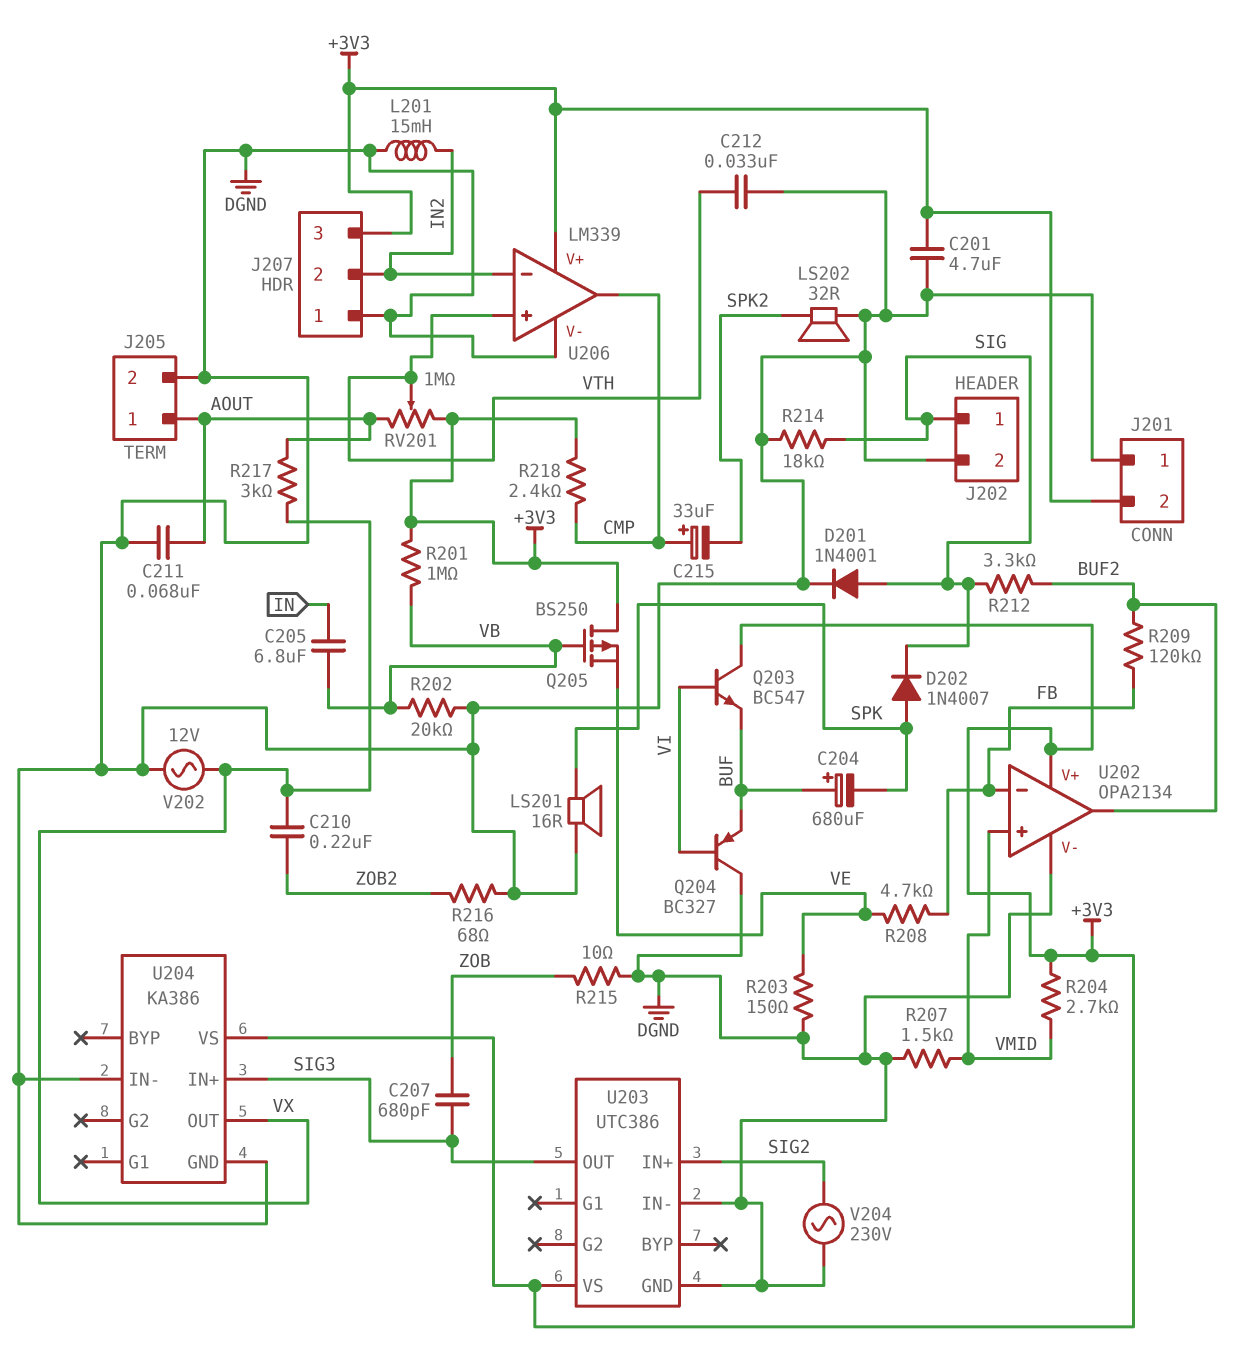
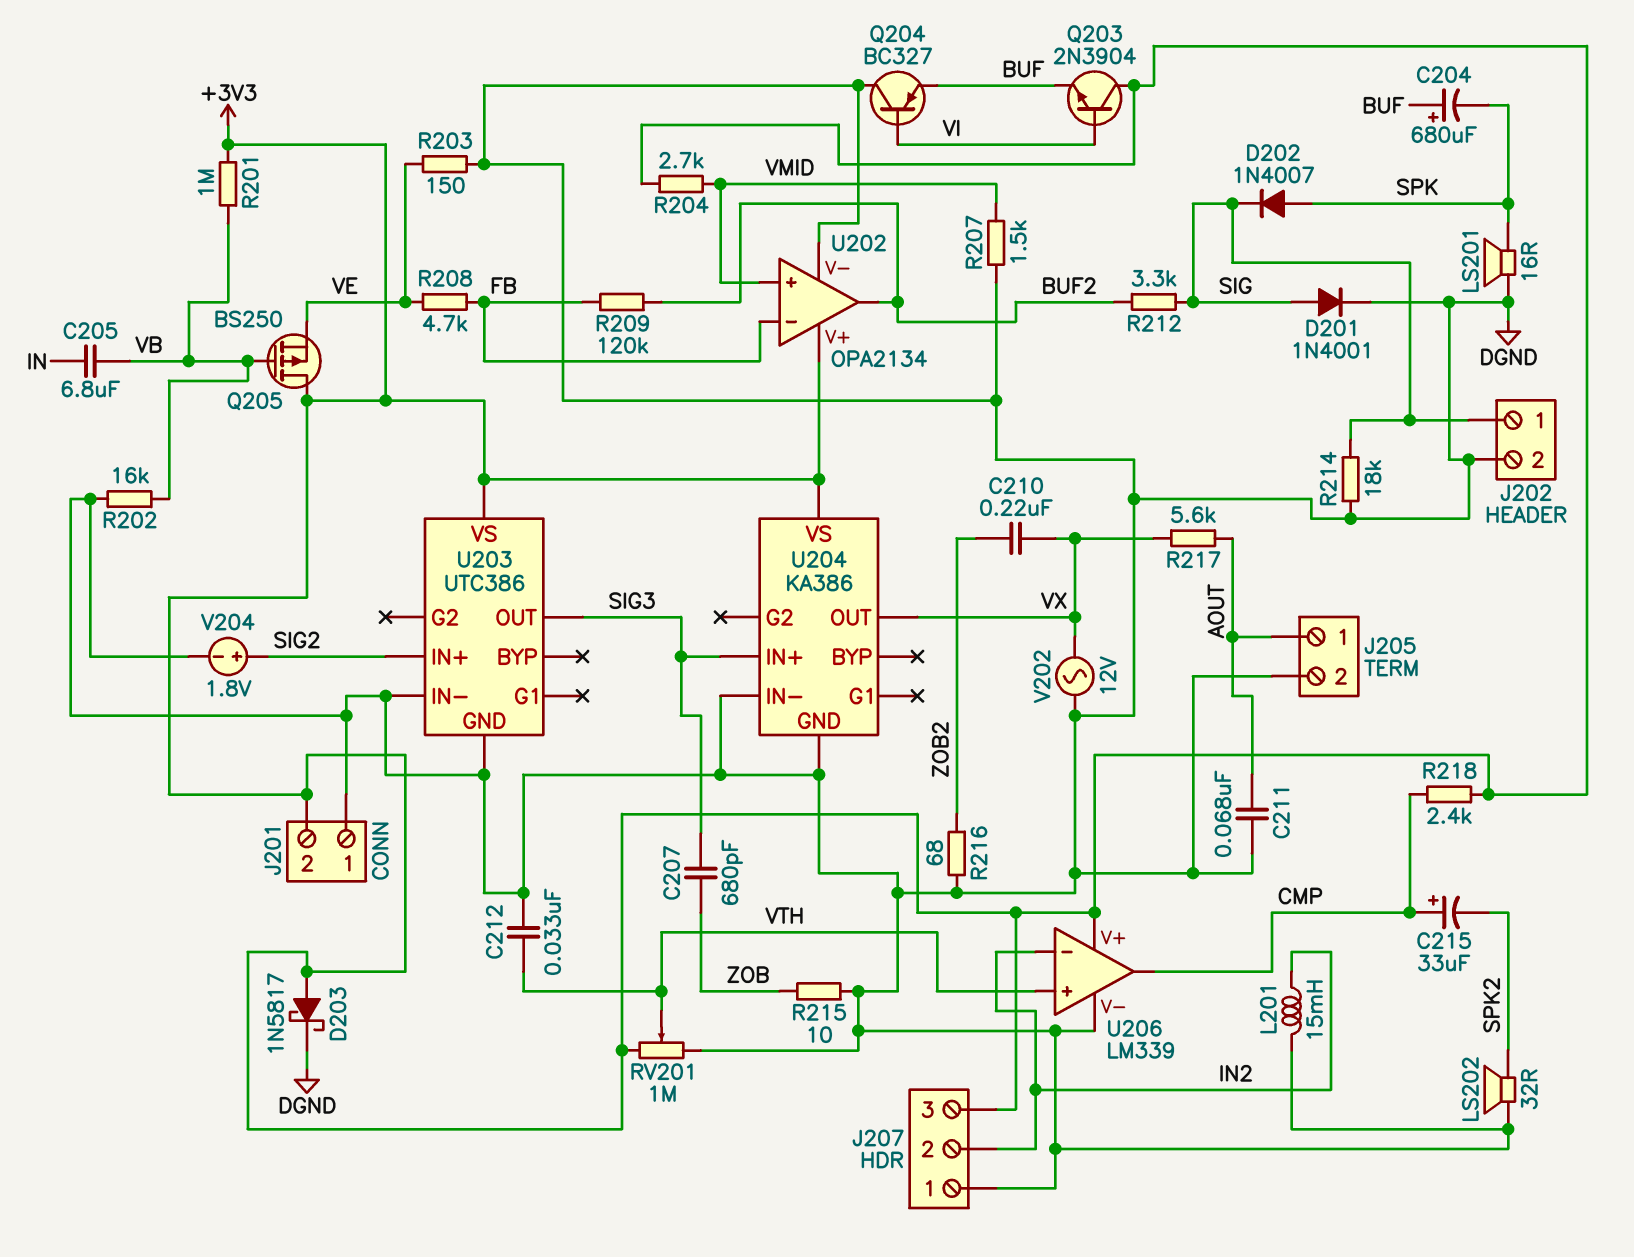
C201: 4.7uF (+3V3, DGND) -> none
D203: none -> schottky 1N5817 (A +3V3, K DGND)
Q203: NPN BC547 (B VI, C +3V3, E BUF) -> NPN 2N3904 (B VI, C +3V3, E BUF)
R202: 20k (DGND, VB) -> 16k (DGND, VB)
R217: 3k (AOUT, VX) -> 5.6k (AOUT, VX)
RV201: 1M (+3V3, AOUT, wiper VTH) -> 1M (+3V3, DGND, wiper VTH)
V204: AC 230V (DGND, SIG2) -> 1.8V (plus SIG2, minus DGND)

